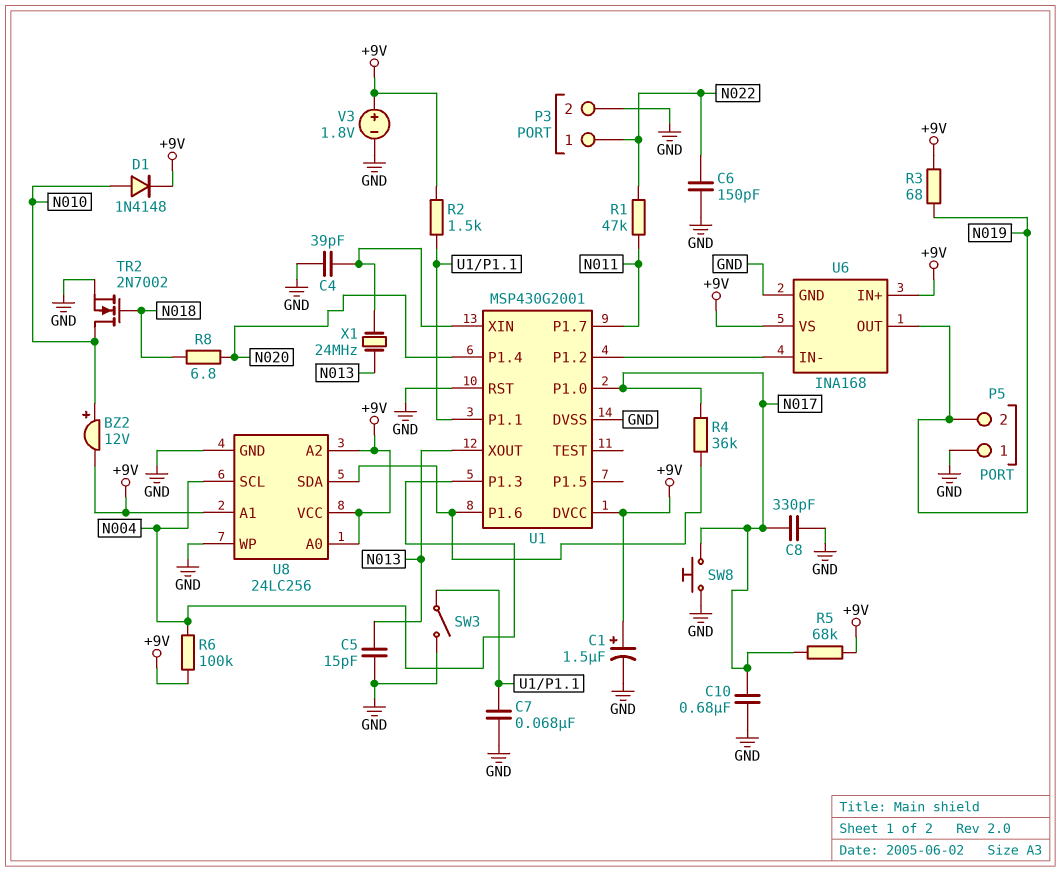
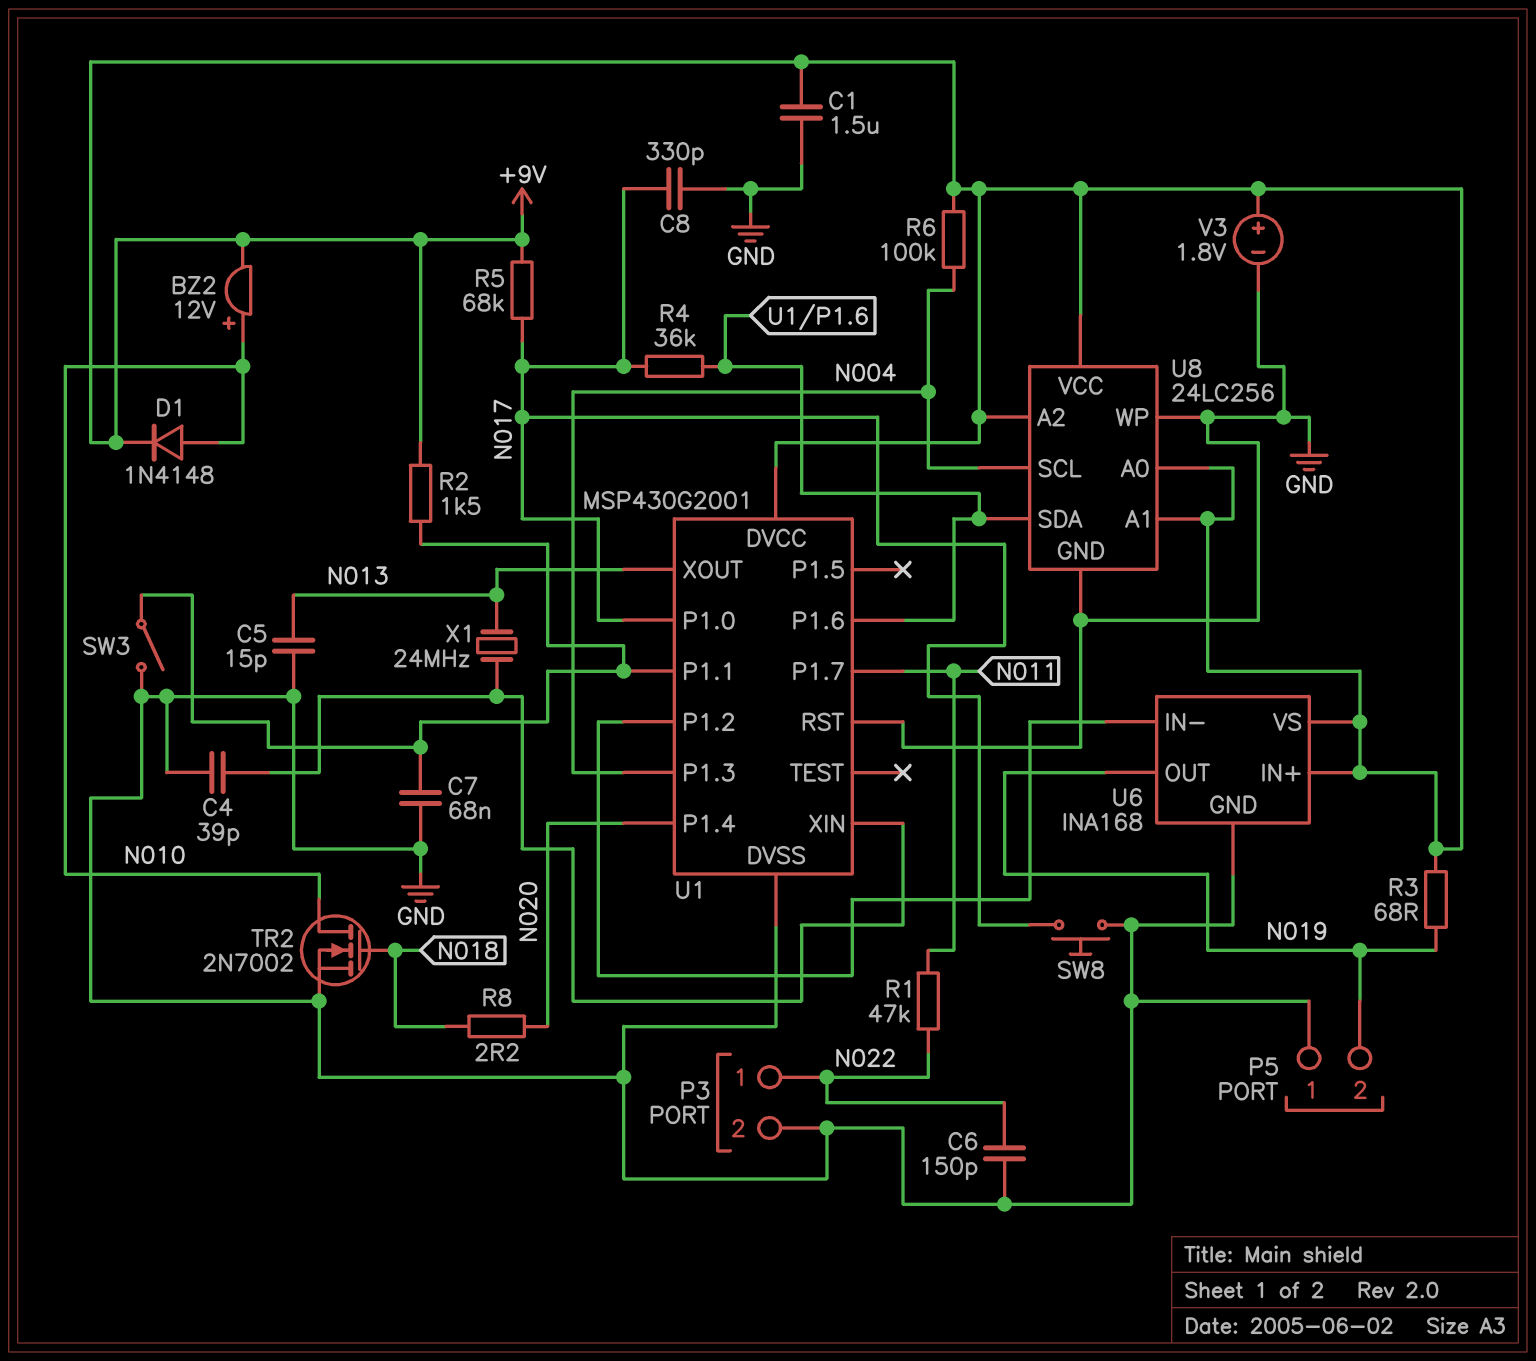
C1: 1.5uF (plus +9V, minus GND) -> 1.5uF (+9V, GND)
C10: 680nF (GND, N017) -> none
R8: 6.8 (N018, N020) -> 2.2 (N018, N020)

